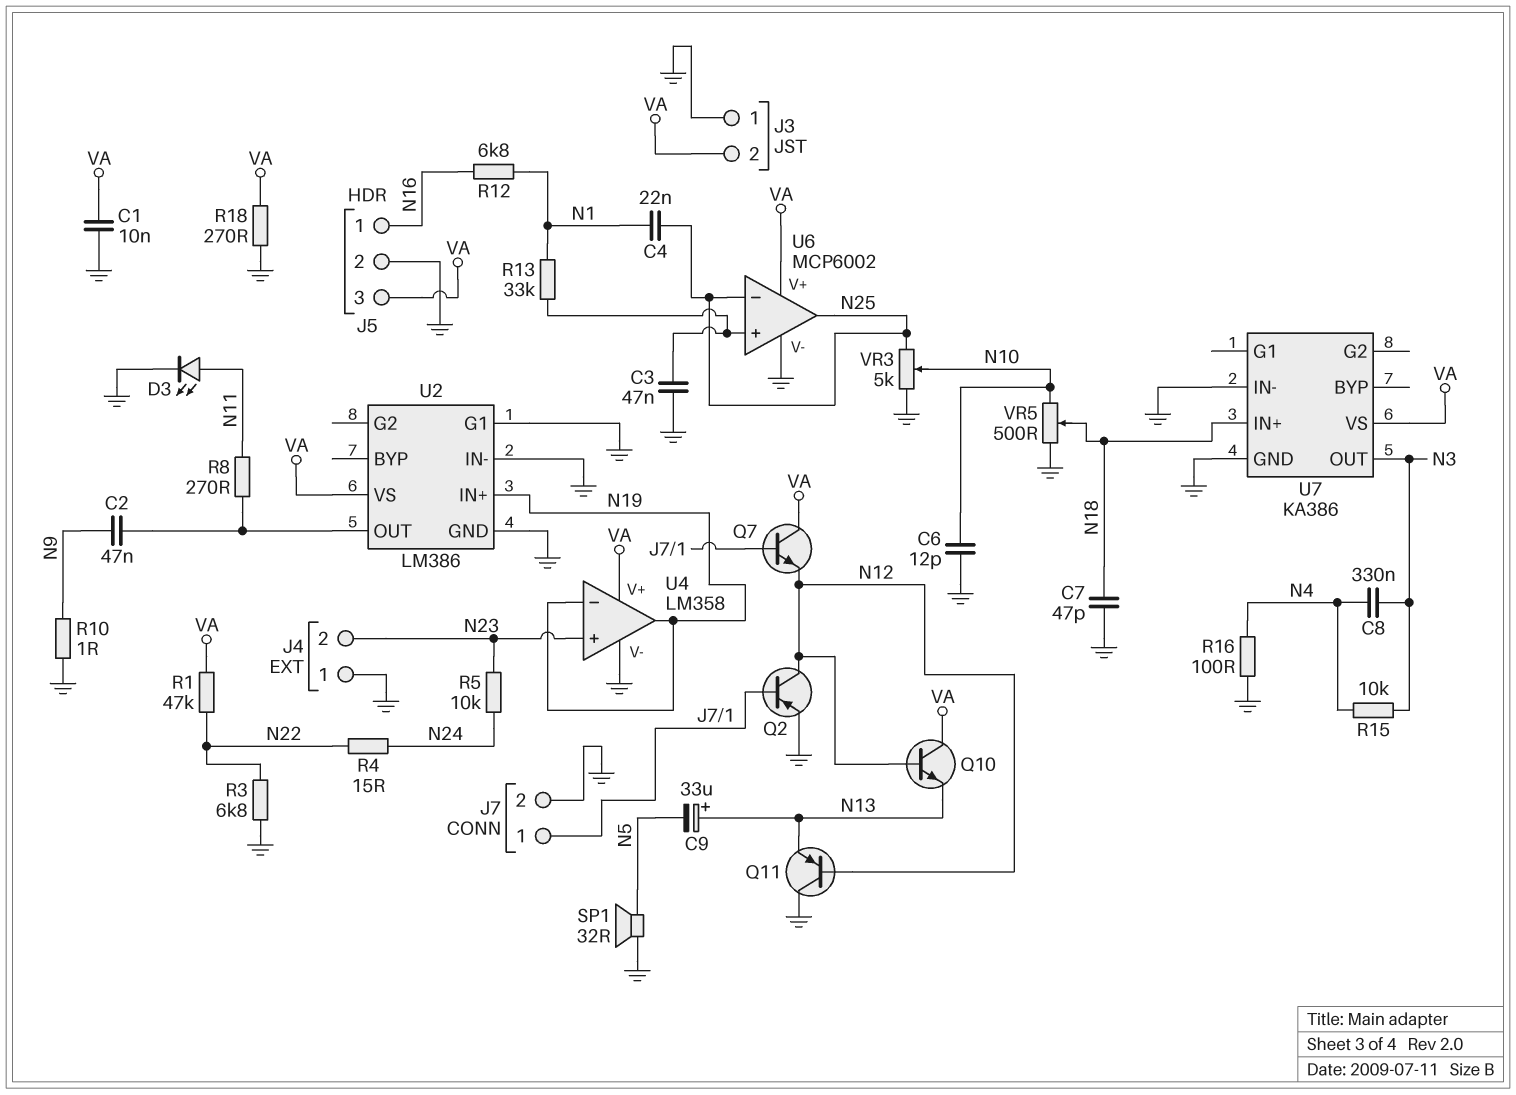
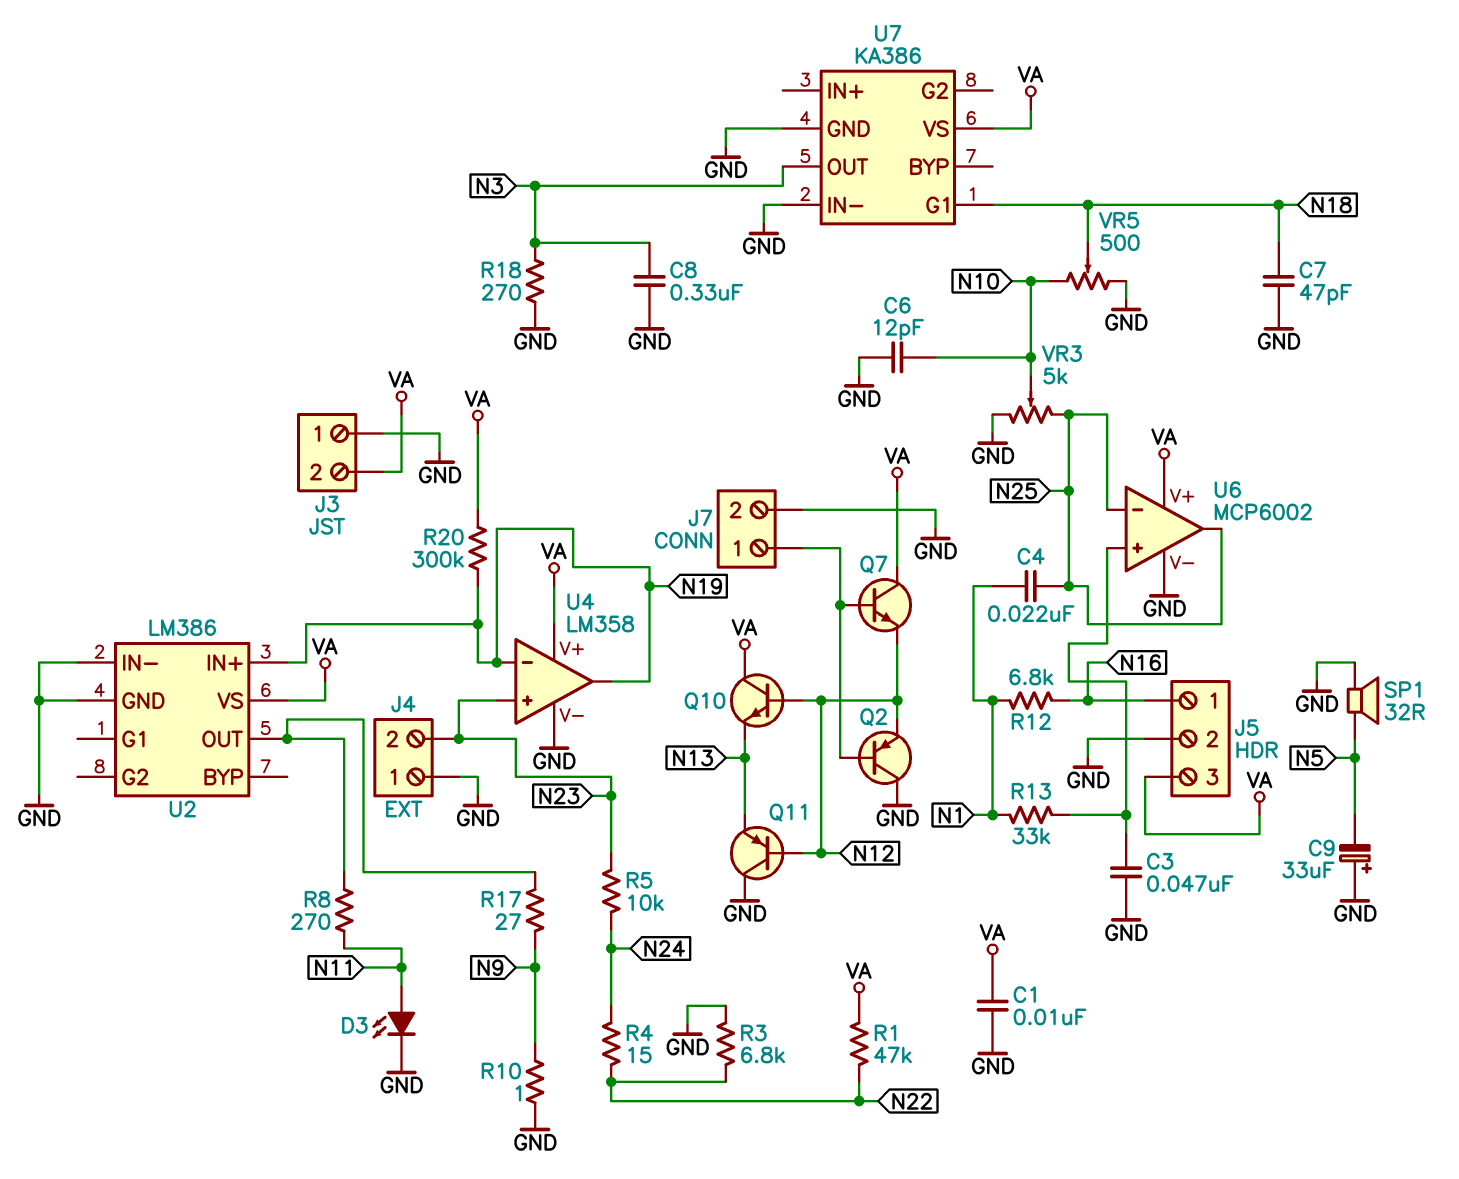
C2: 47nF (N9, U2/OUT) -> none
C8: 330nF (N3, N4) -> 330nF (GND, N3)
C9: 33uF (plus N13, minus N5) -> 33uF (plus GND, minus N5)
Q2: PNP (B J7/1, C N12, E GND) -> PNP (B J7/1, C GND, E N12)
R15: 10k (N3, N4) -> none
R16: 100 (GND, N4) -> none
R17: none -> 27 (N9, U2/OUT)
R18: 270 (GND, VA) -> 270 (GND, N3)
R20: none -> 300k (N19, VA)
U2 pin G1: GND -> none
U7 pin G1: none -> N18
U7 pin IN+: N18 -> none

